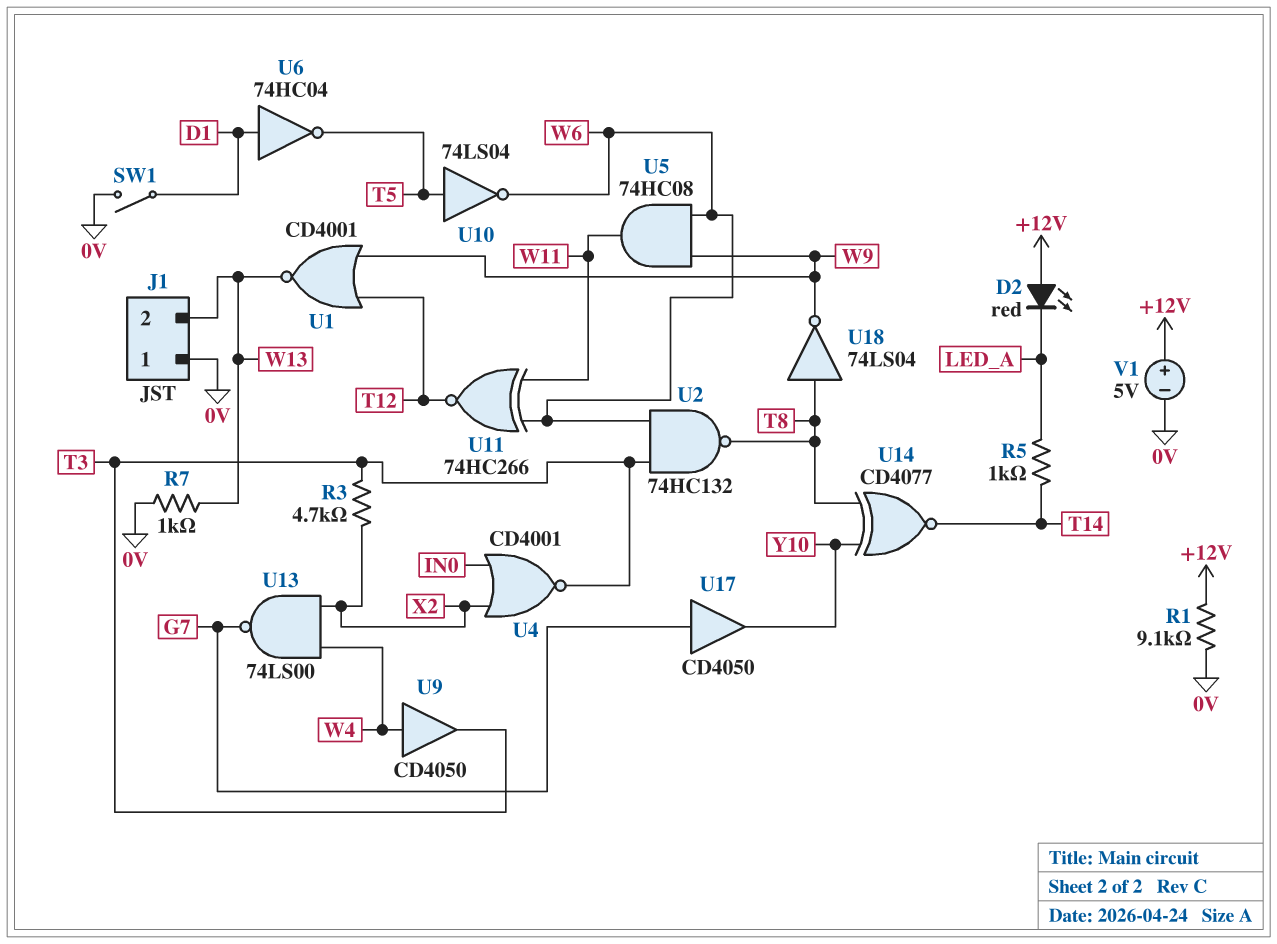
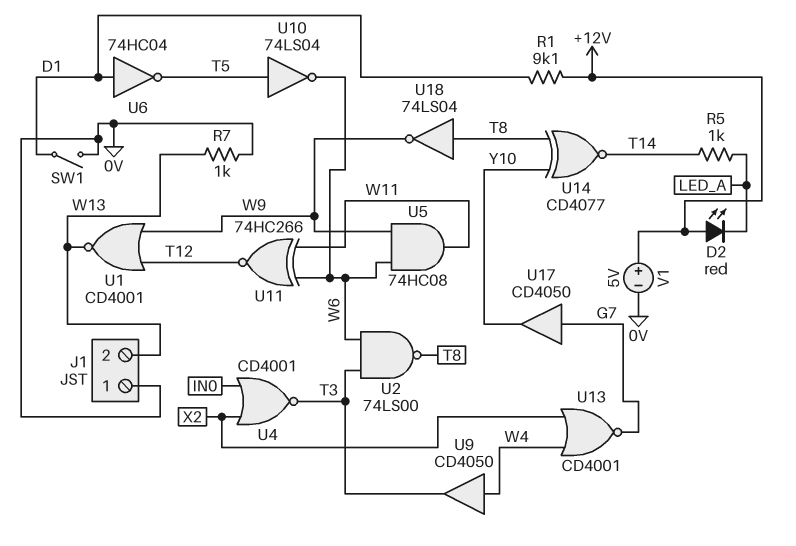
R1: 9.1k (+12V, 0V) -> 9.1k (+12V, D1)
R3: 4.7k (T3, X2) -> none
U2: NAND 74HC132 (in T3, in W6, out T8) -> NAND 74LS00 (in T3, in W6, out T8)
U13: NAND 74LS00 (in W4, in X2, out G7) -> NOR CD4001 (in W4, in X2, out G7)

